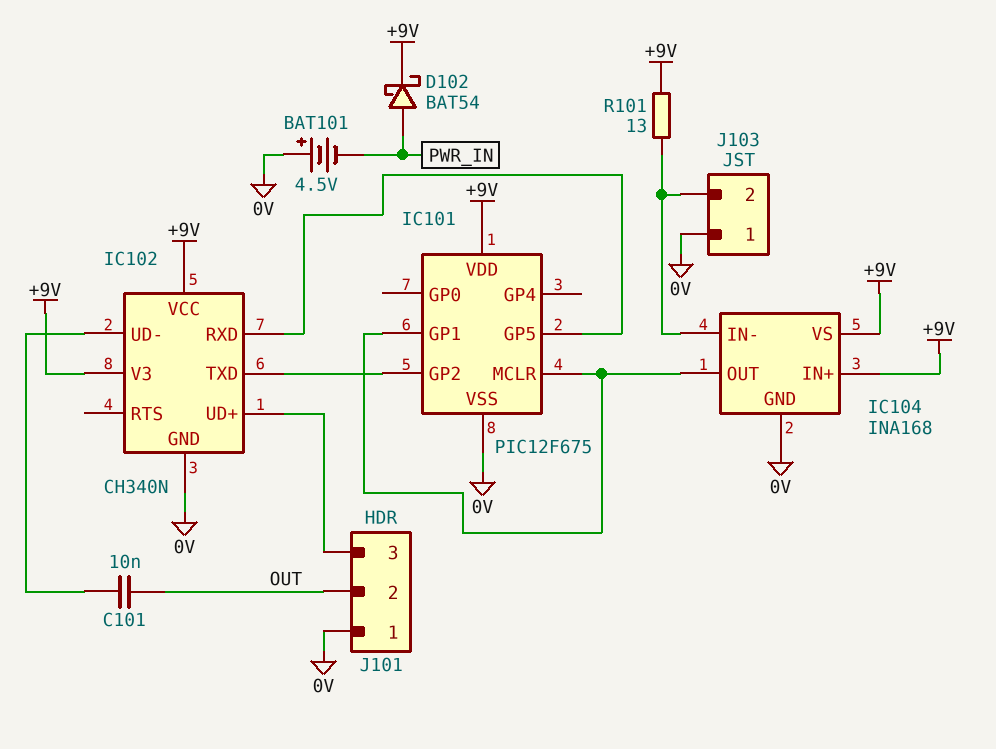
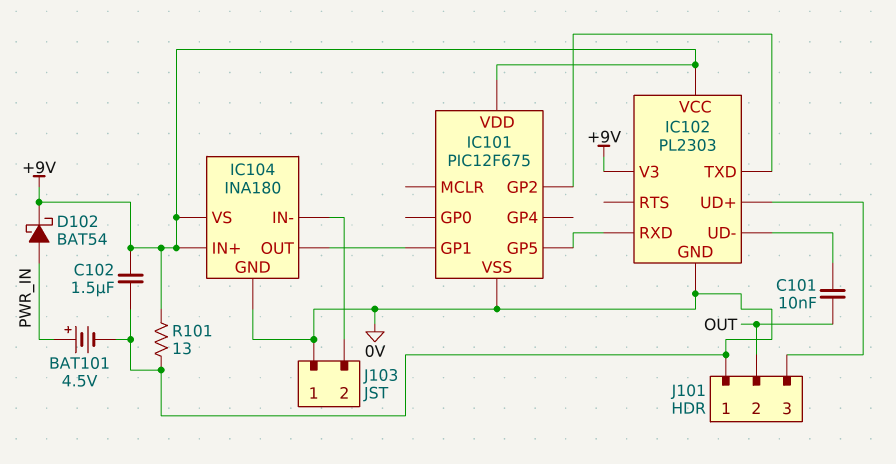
BAT101: 4.5V (plus 0V, minus PWR_IN) -> 4.5V (plus PWR_IN, minus 0V)
C102: none -> 1.5uF (+9V, 0V)
IC101 pin MCLR: IC101/GP1 -> none
IC102: CH340N -> PL2303
IC104: INA168 -> INA180
R101: 13 (+9V, IC104/IN-) -> 13 (+9V, 0V)

